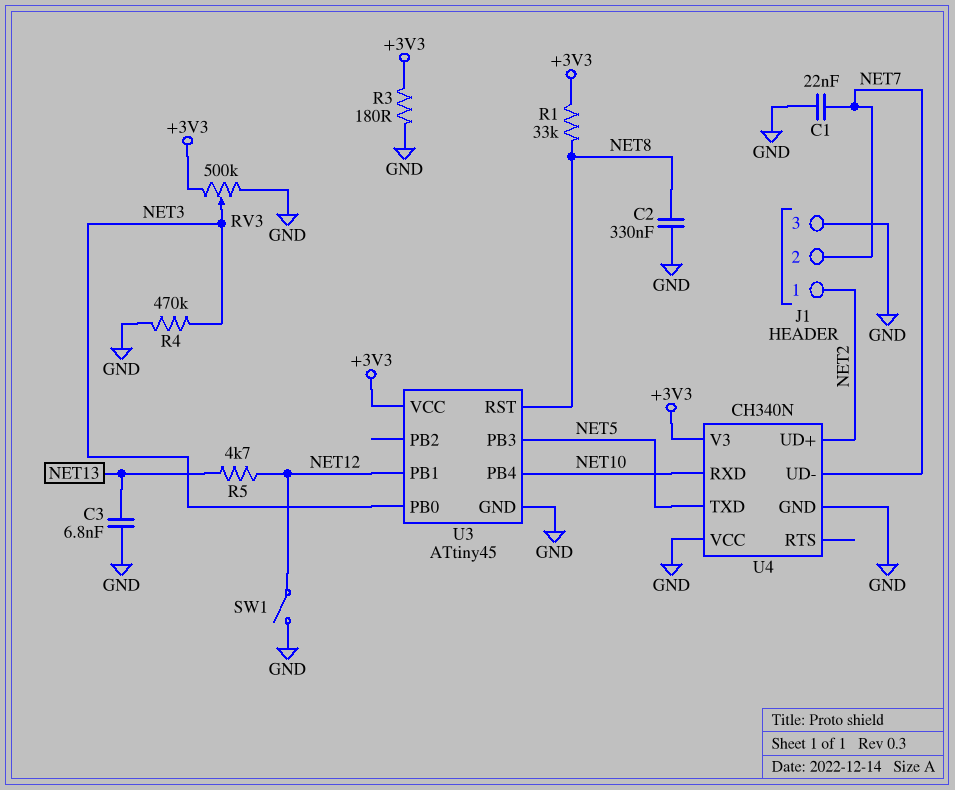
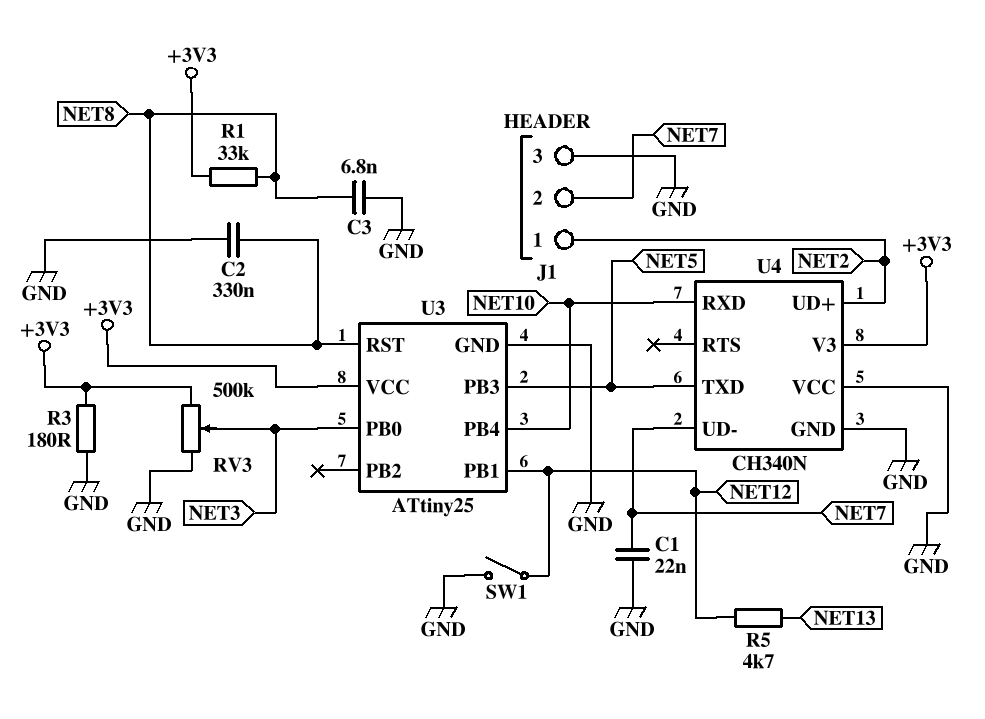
C3: 6.8nF (GND, NET13) -> 6.8nF (GND, NET8)
R4: 470k (GND, NET3) -> none
U3: ATtiny45 -> ATtiny25

